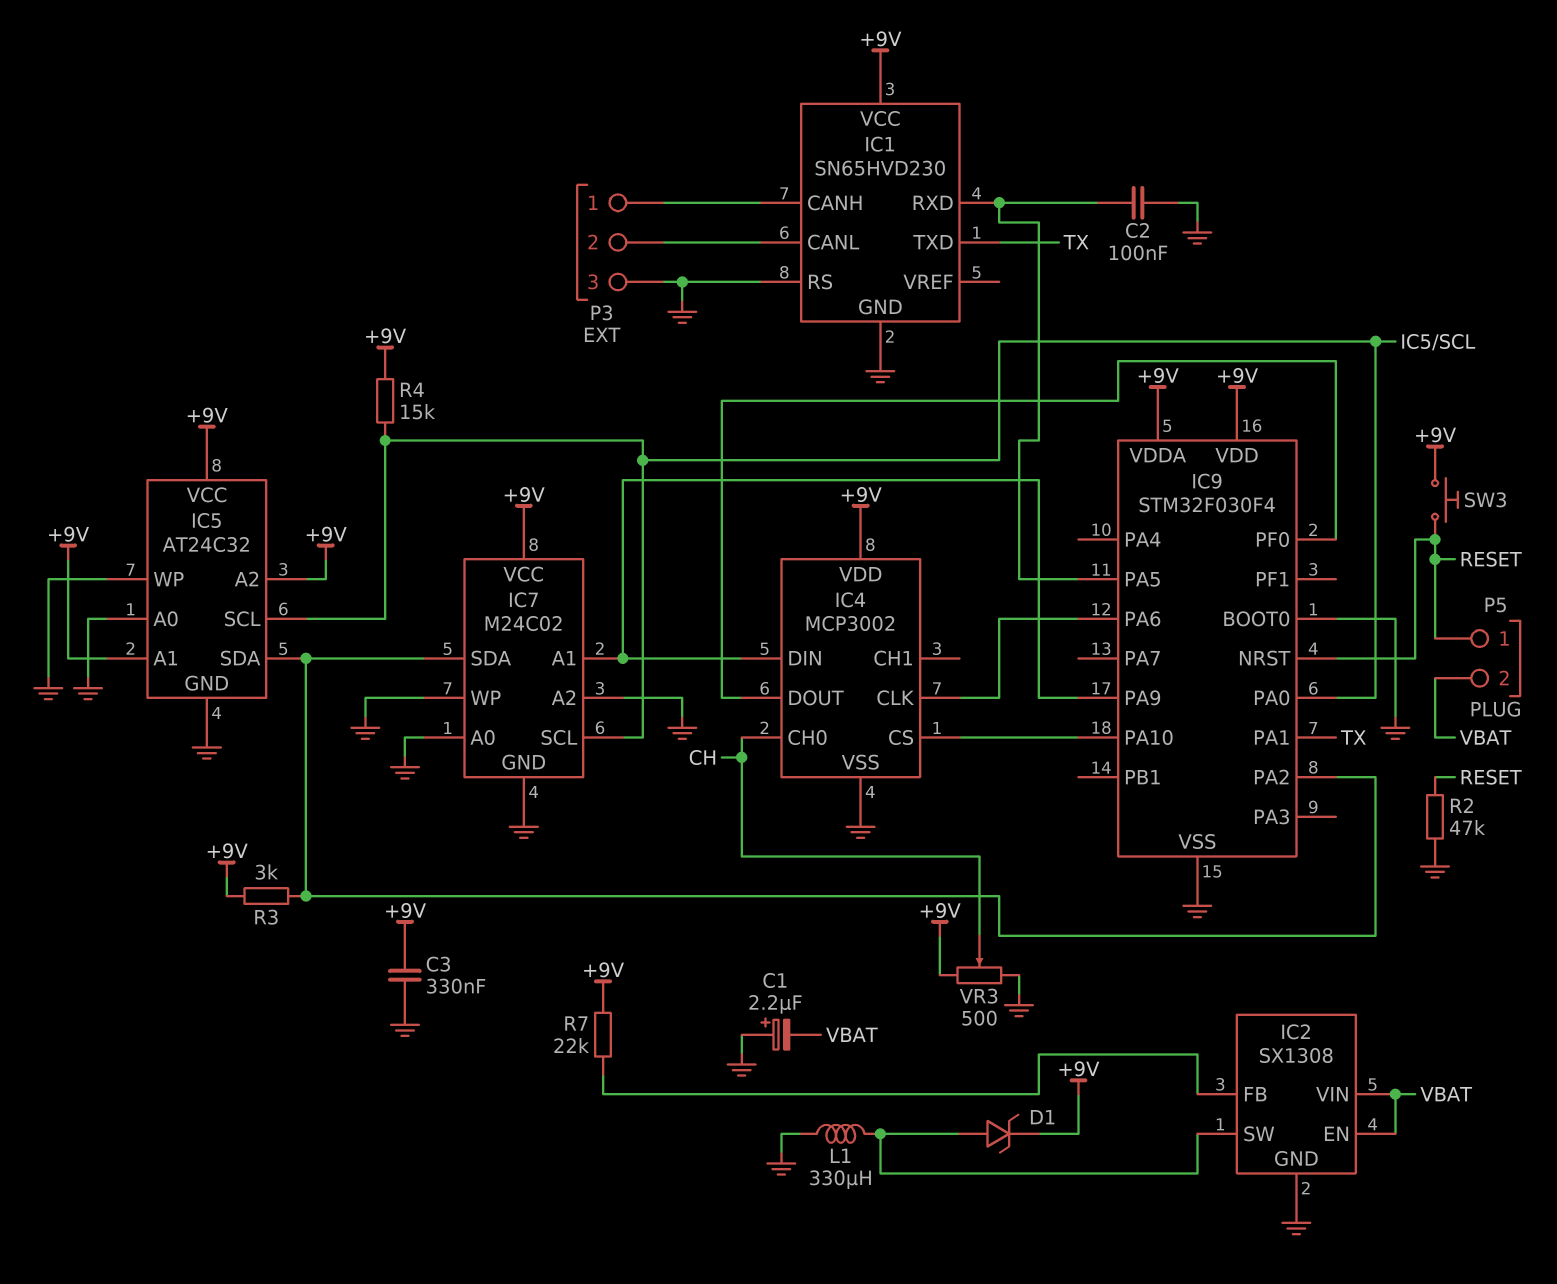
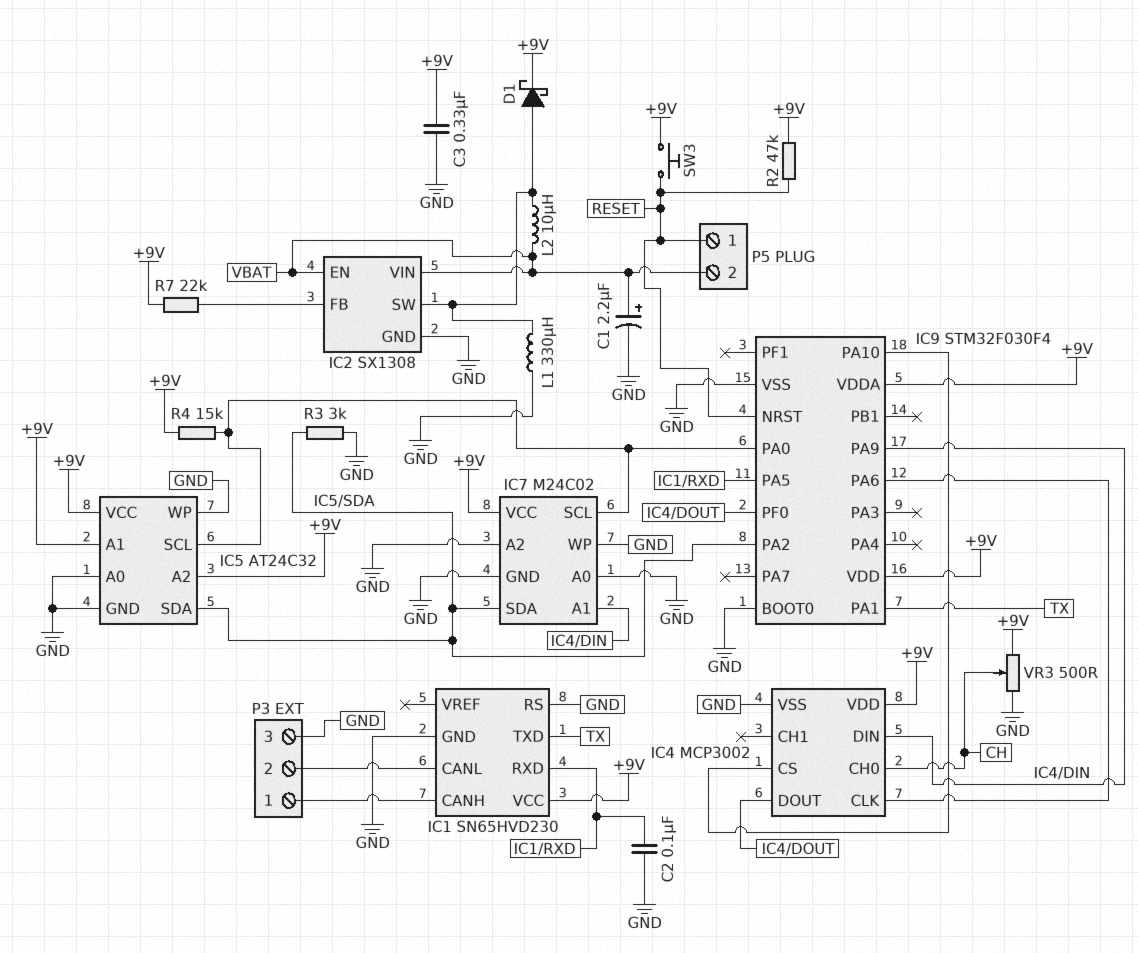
C1: 2.2uF (plus GND, minus VBAT) -> 2.2uF (plus VBAT, minus GND)
D1: zener (A IC2/SW, K +9V) -> schottky (A IC2/SW, K +9V)
L2: none -> 10uH (IC2/SW, VBAT)
R2: 47k (GND, RESET) -> 47k (+9V, RESET)
R3: 3k (+9V, IC5/SDA) -> 3k (GND, IC5/SDA)

